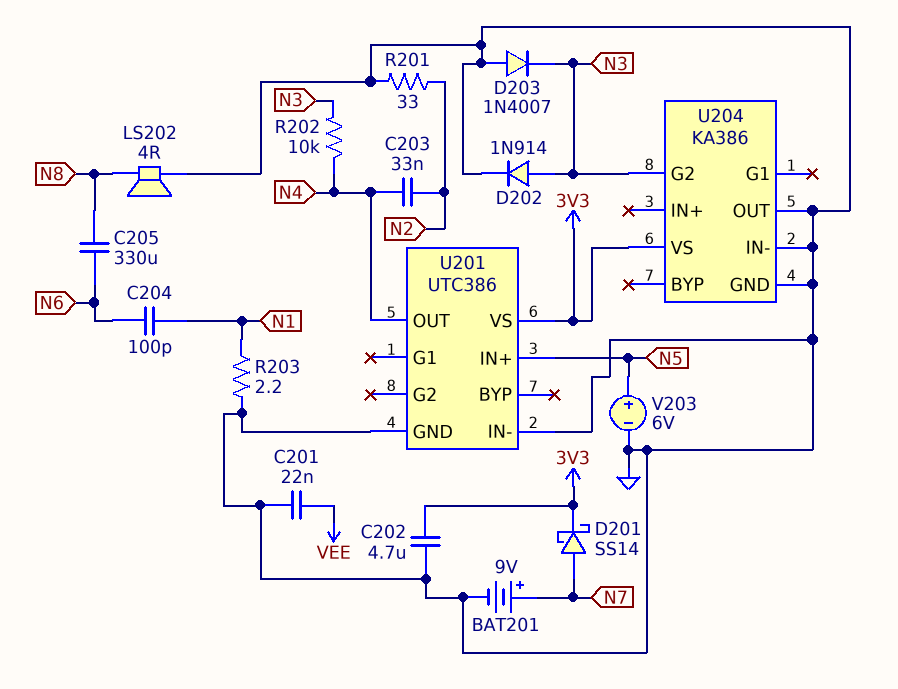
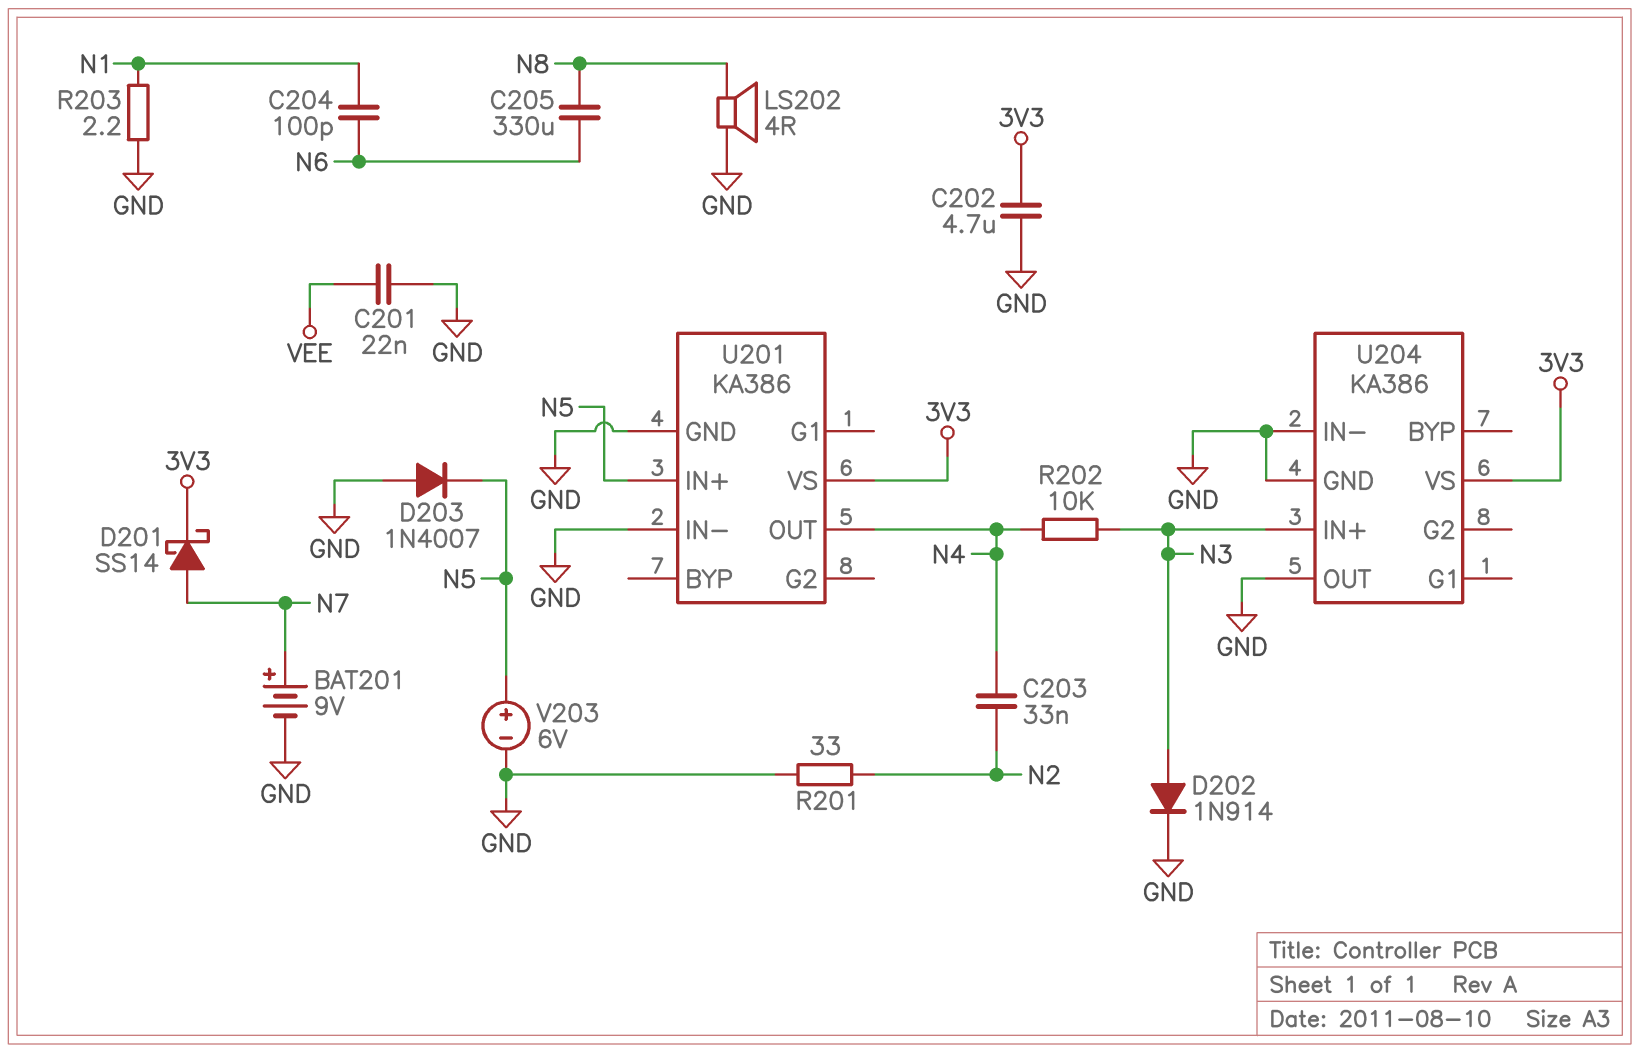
D203: diode 1N4007 (A GND, K N3) -> diode 1N4007 (A GND, K N5)
U201: UTC386 -> KA386
U204 pin G2: N3 -> none
U204 pin IN+: none -> N3

